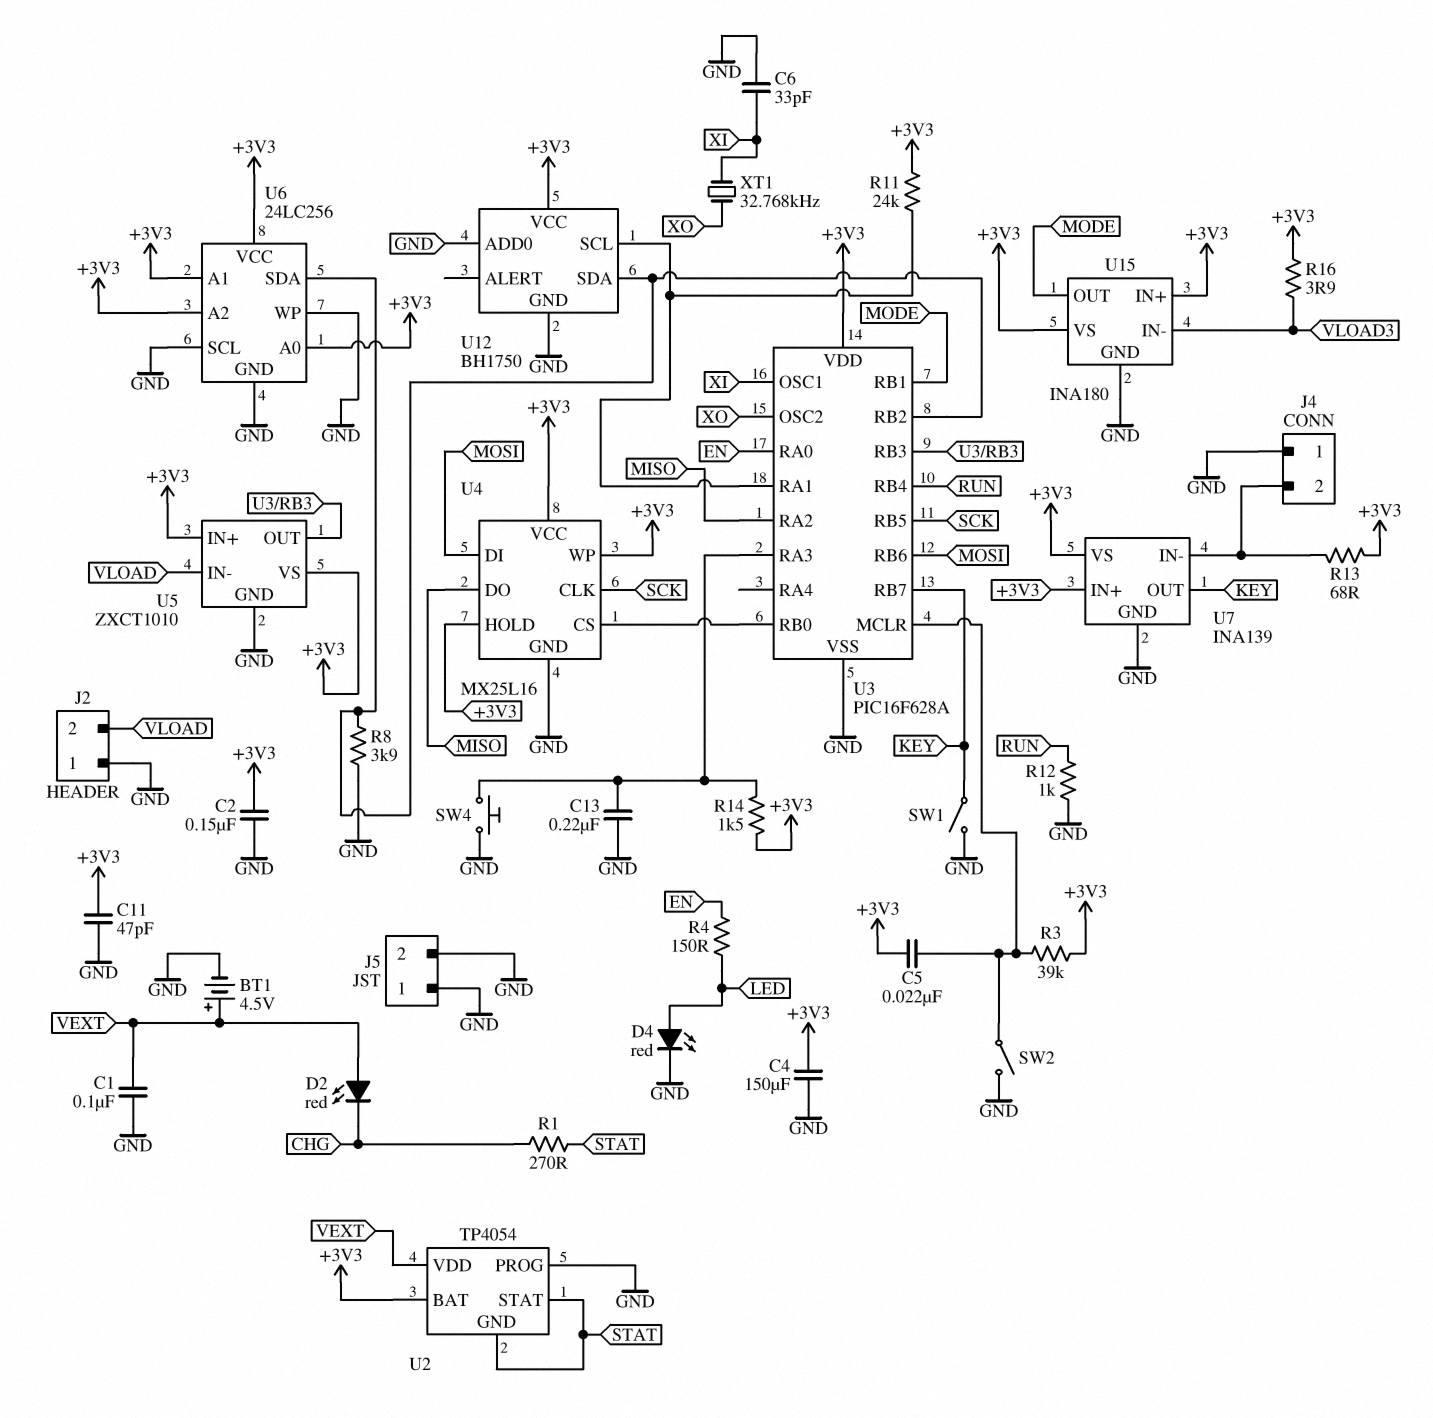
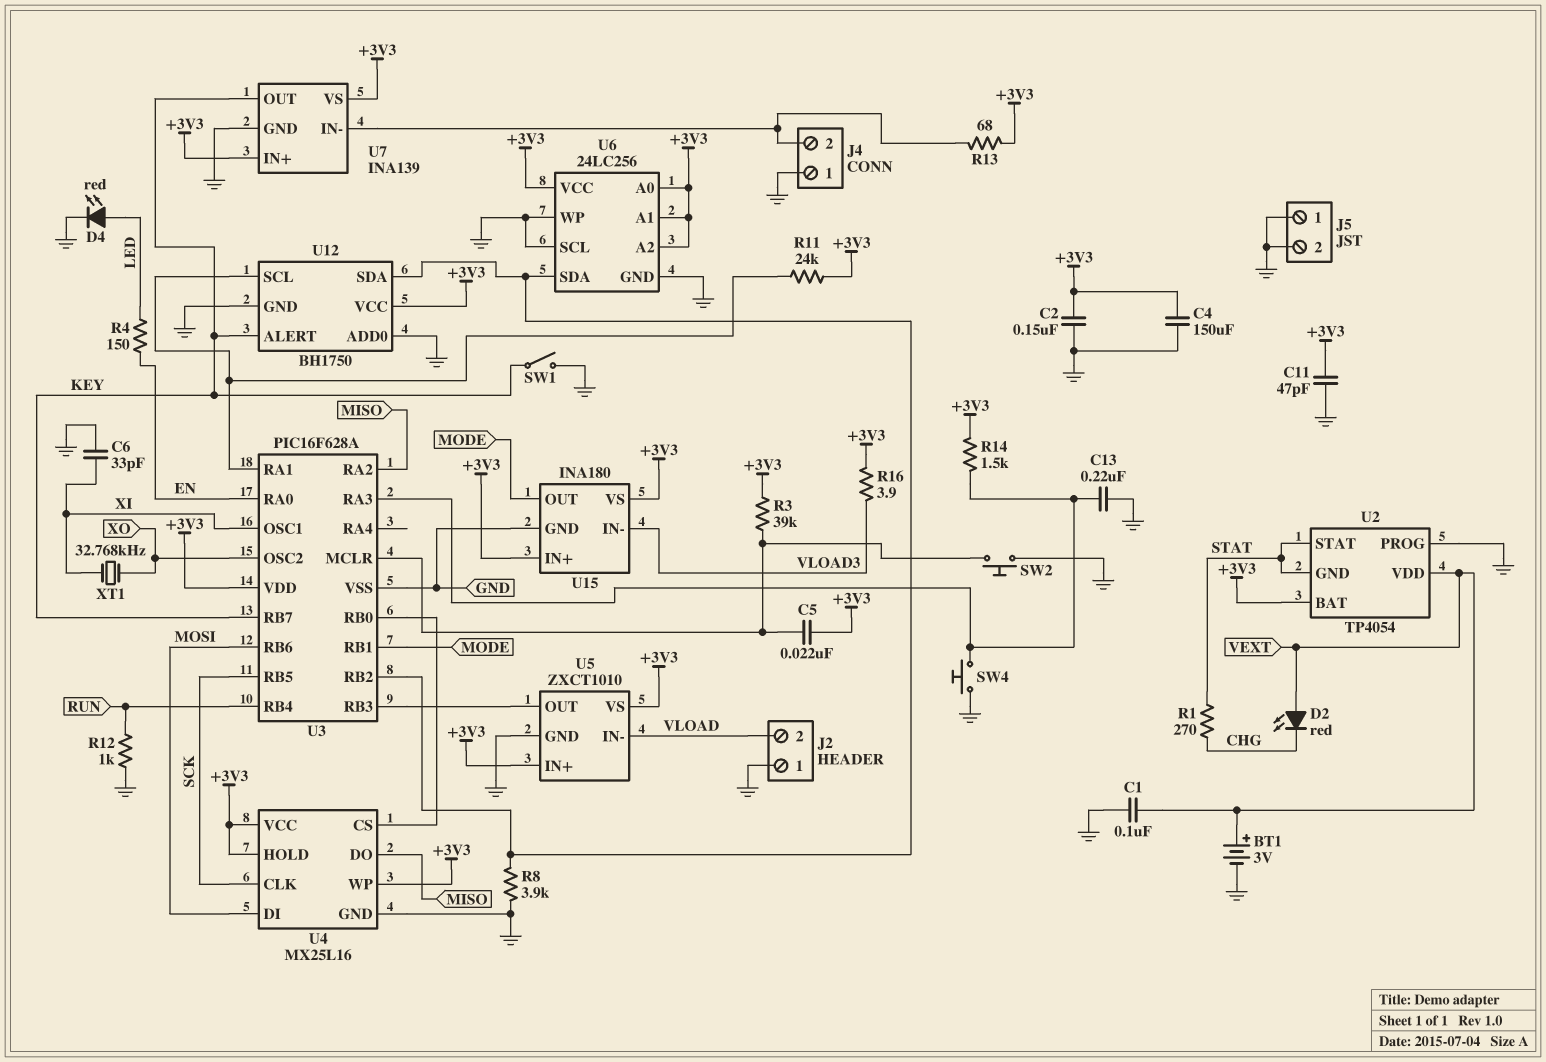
BT1: 4.5V (plus VEXT, minus GND) -> 3V (plus VEXT, minus GND)
SW2: switch (GND, U3/MCLR) -> button (GND, U3/MCLR)
U12 pin ALERT: none -> KEY

